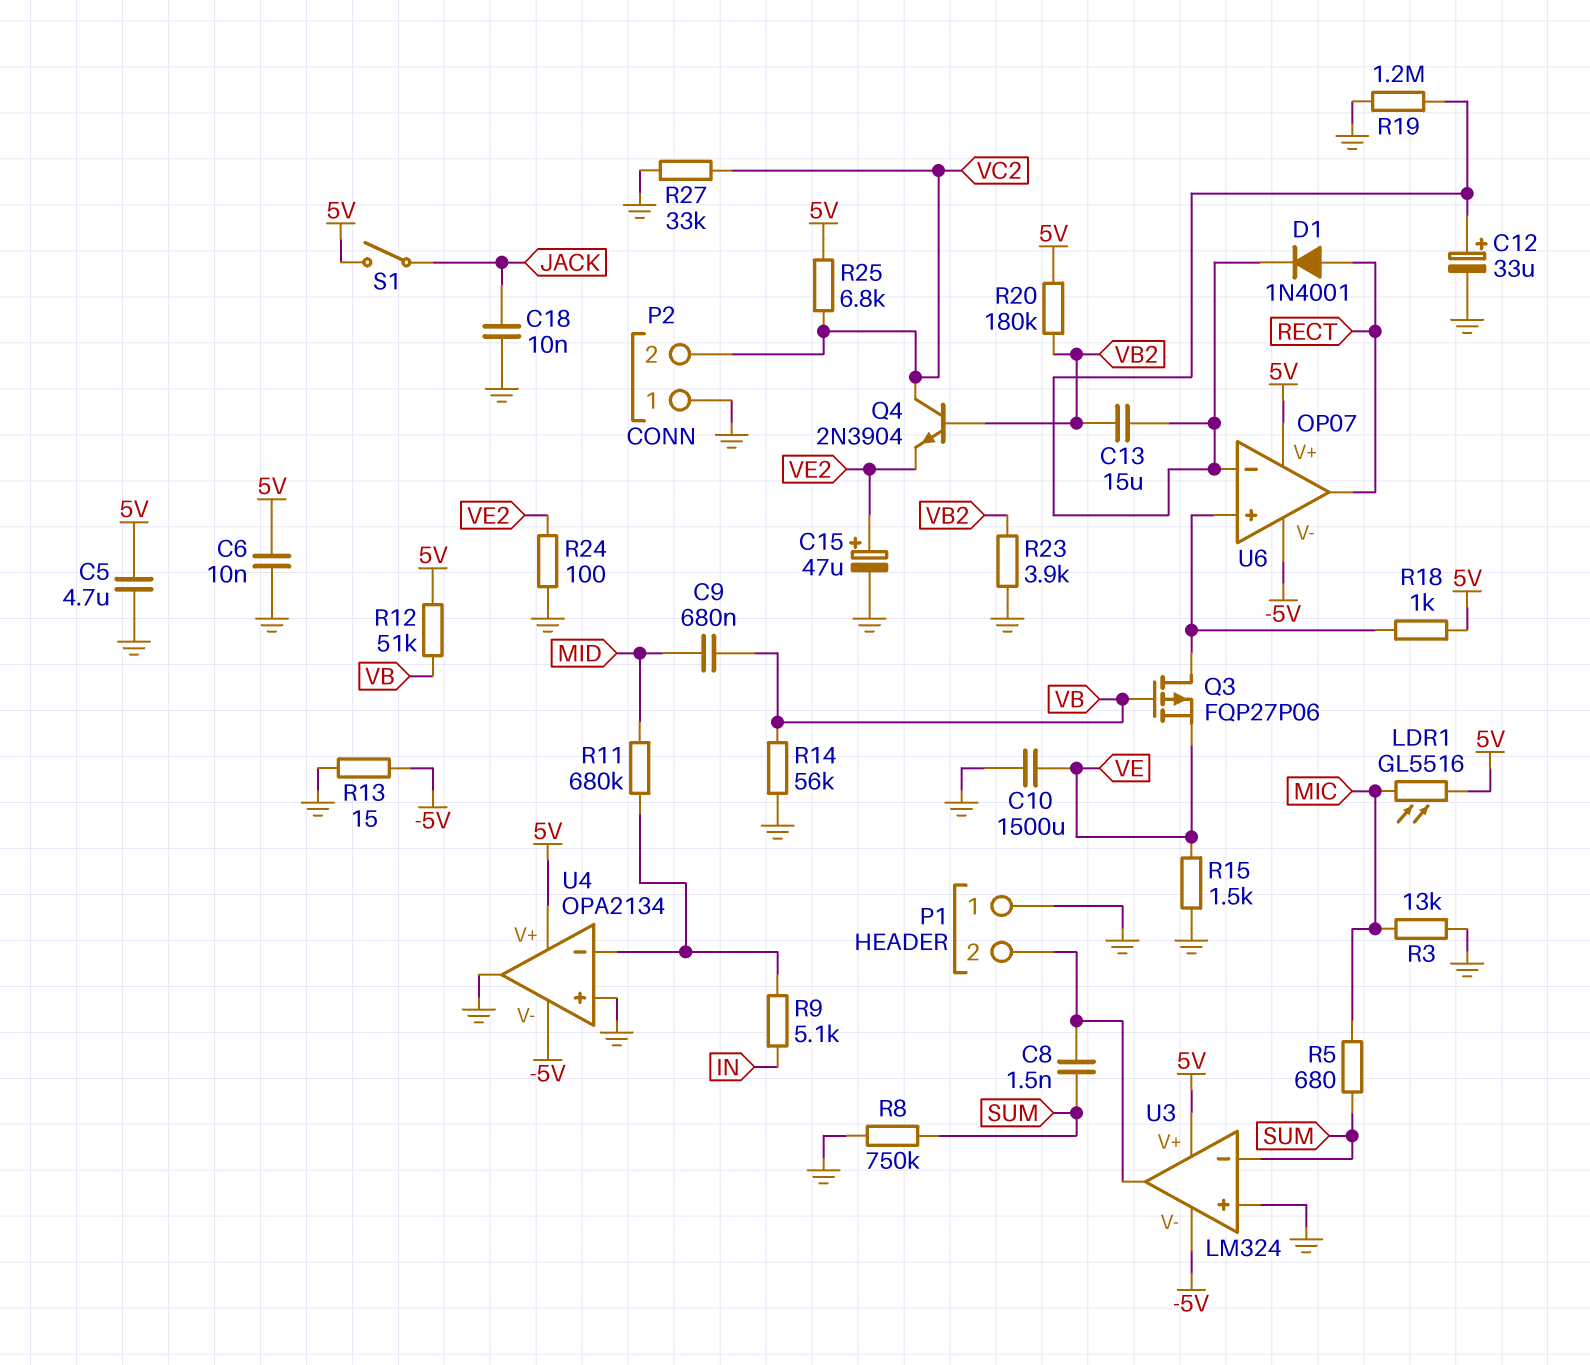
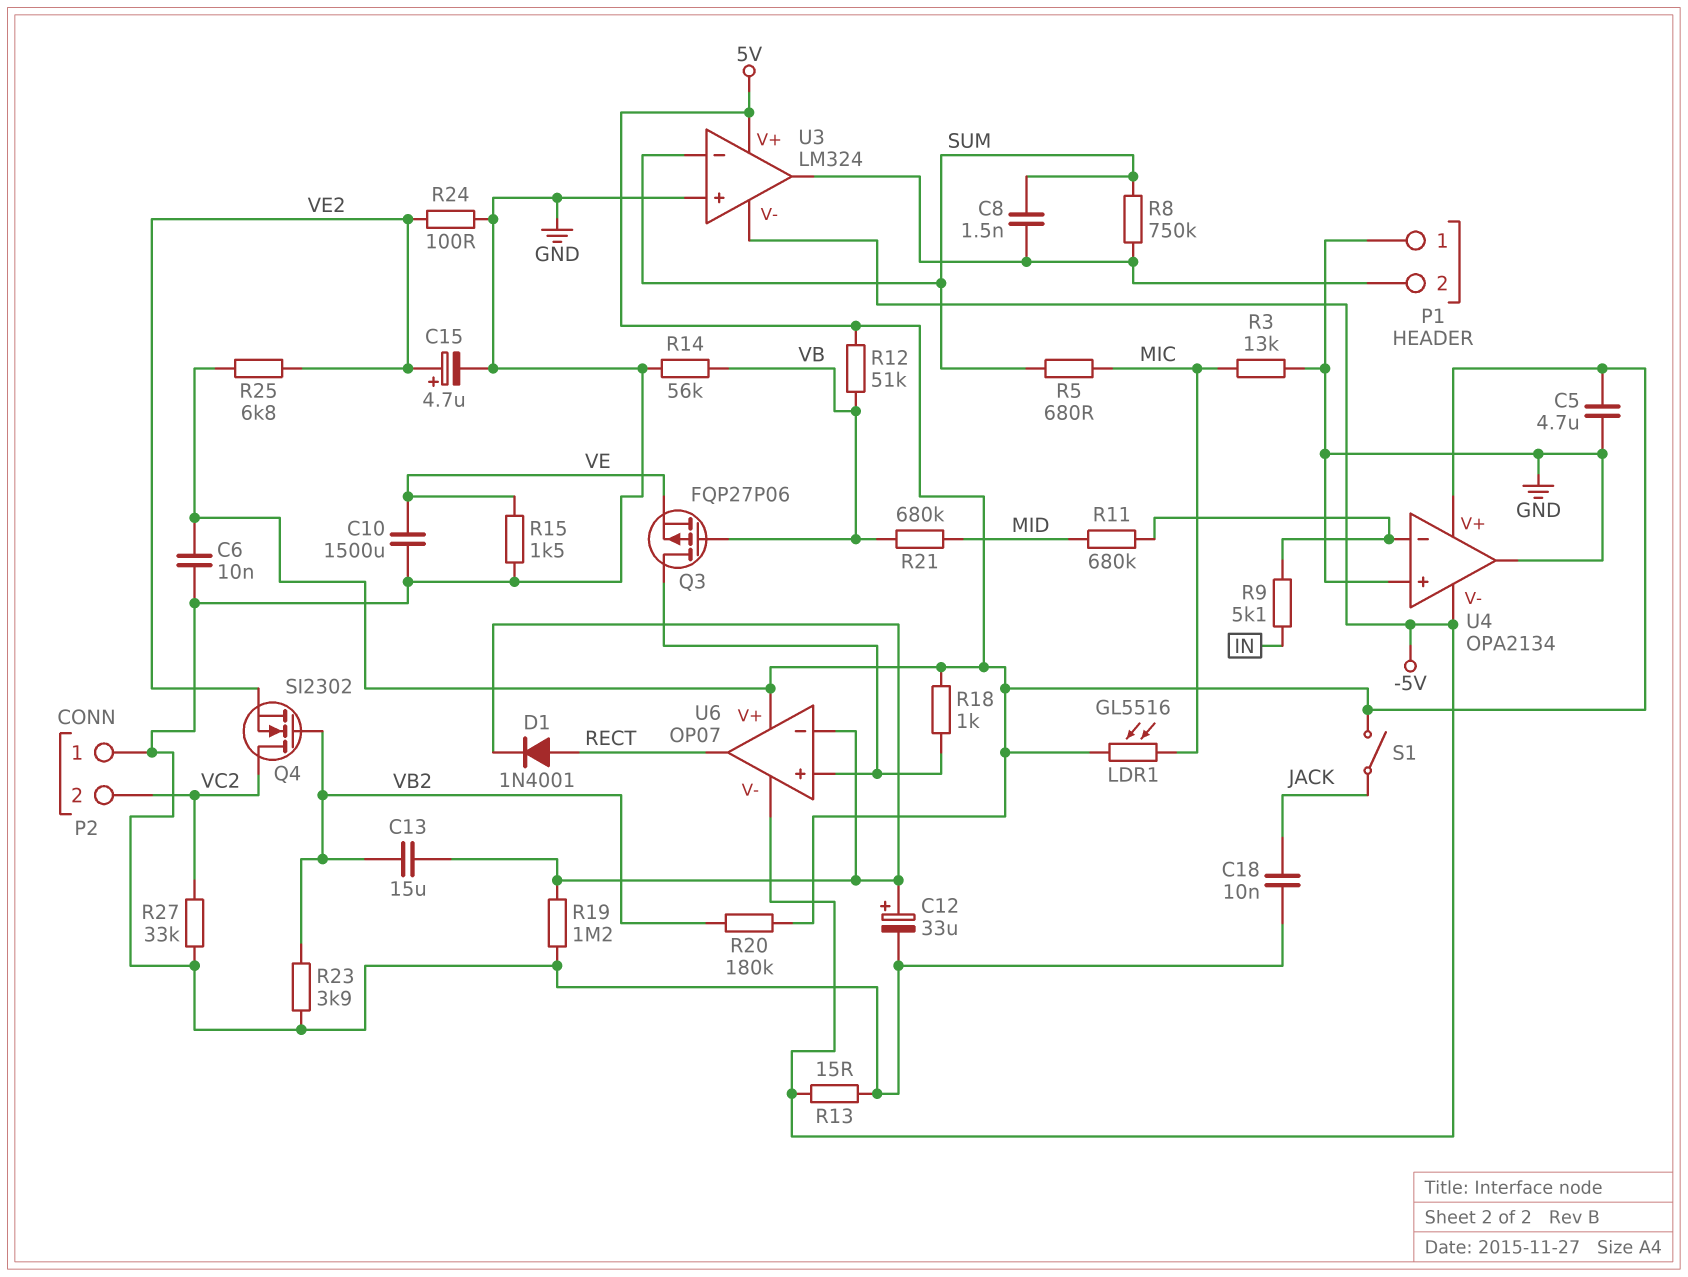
C9: 680nF (MID, VB) -> none
C15: 47uF (plus VE2, minus GND) -> 4.7uF (plus VE2, minus GND)
Q4: NPN 2N3904 (B VB2, C VC2, E VE2) -> NMOS SI2302 (G VB2, D VC2, S VE2)
R8: 750k (GND, SUM) -> 750k (P1/2, SUM)
R21: none -> 680k (MID, VB)
R25: 6.8k (5V, VC2) -> 6.8k (5V, VE2)

